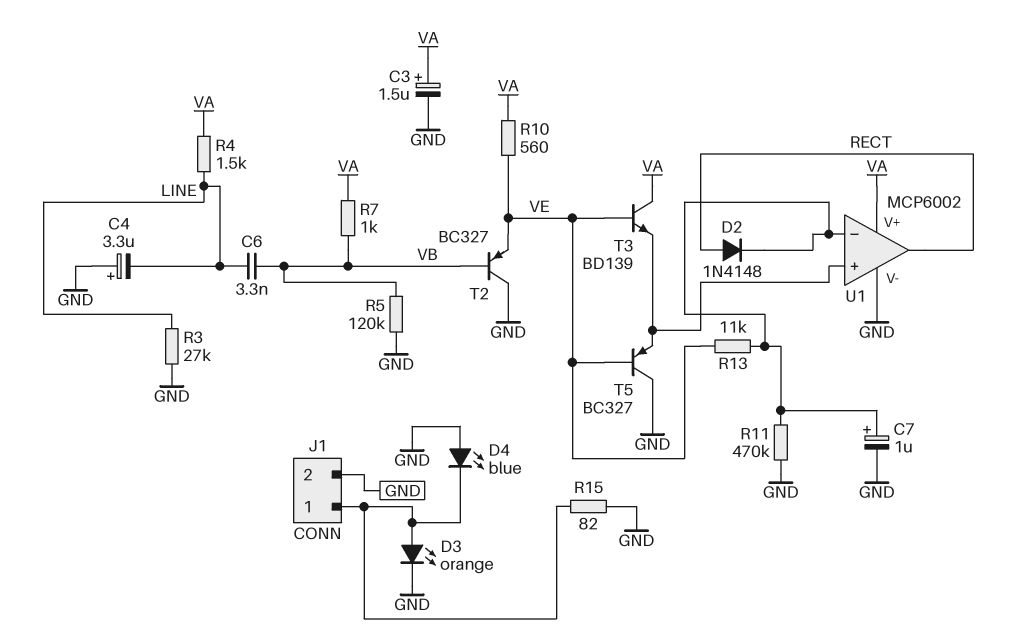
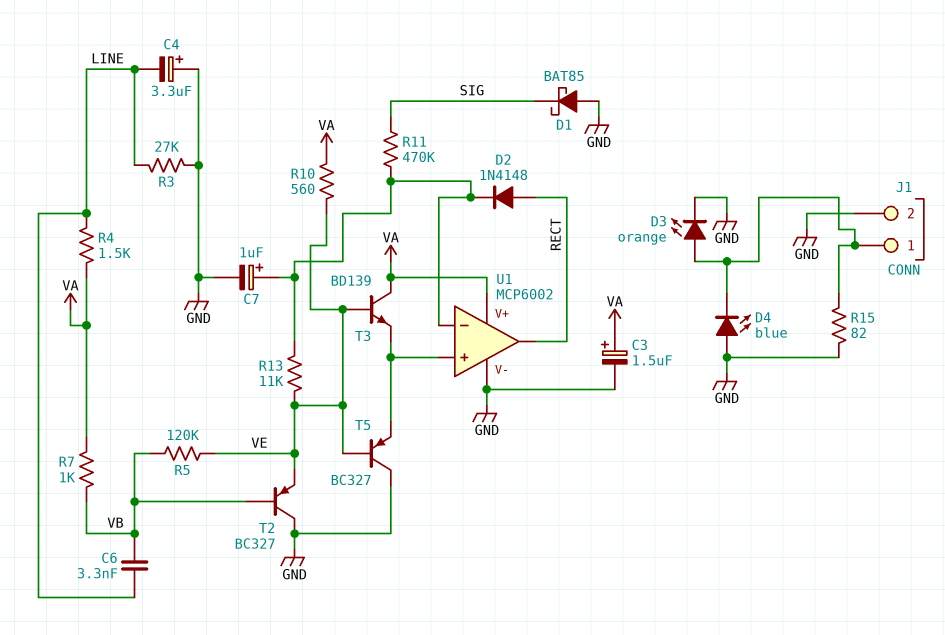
D1: none -> schottky BAT85 (A GND, K SIG)
R5: 120k (GND, VB) -> 120k (VB, VE)
R11: 470k (GND, U1/in-) -> 470k (SIG, U1/in-)

